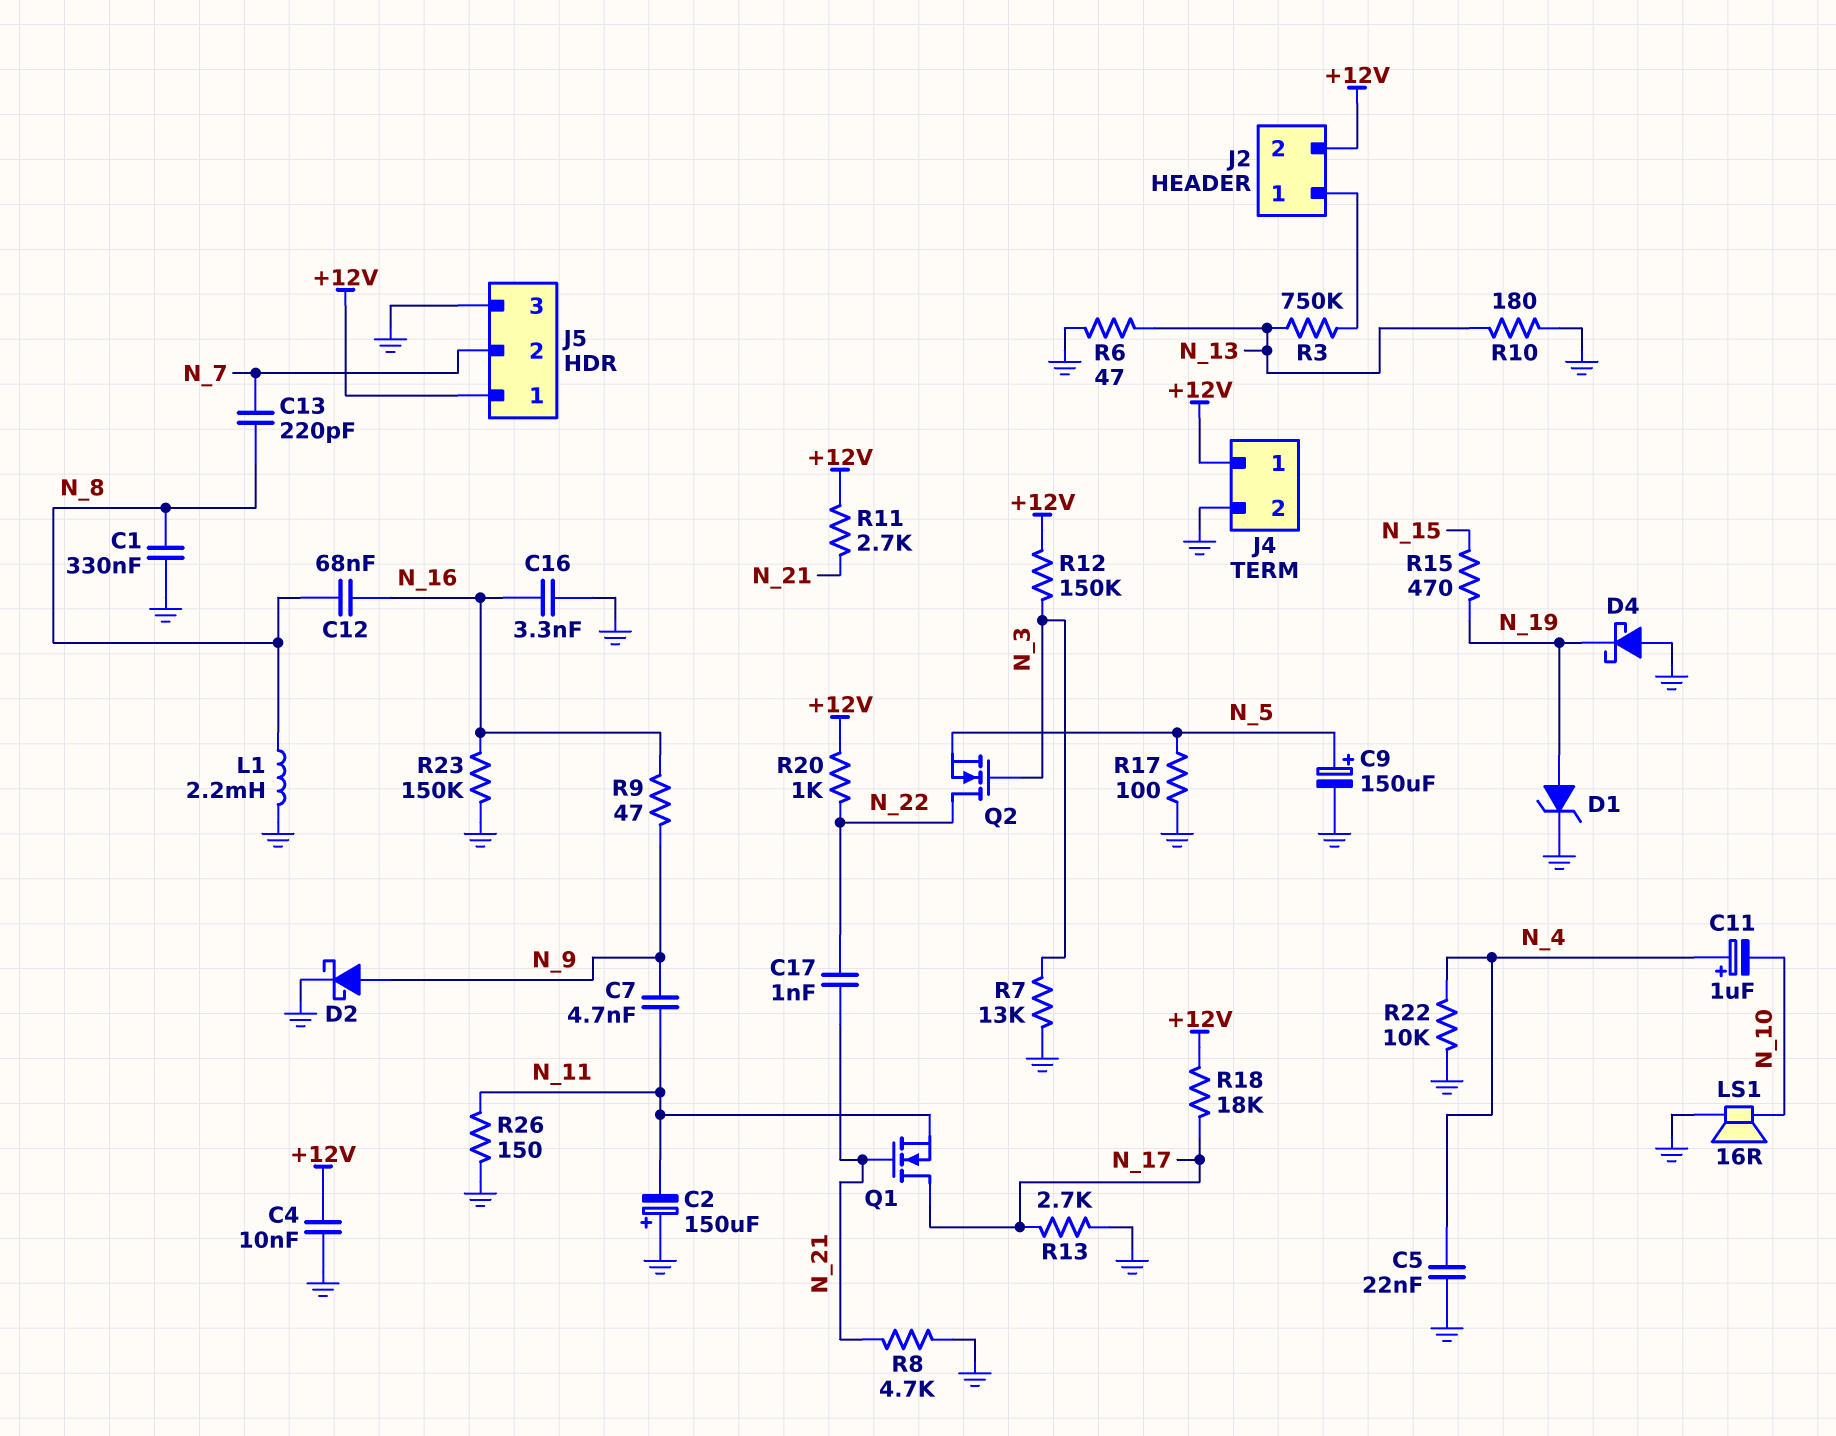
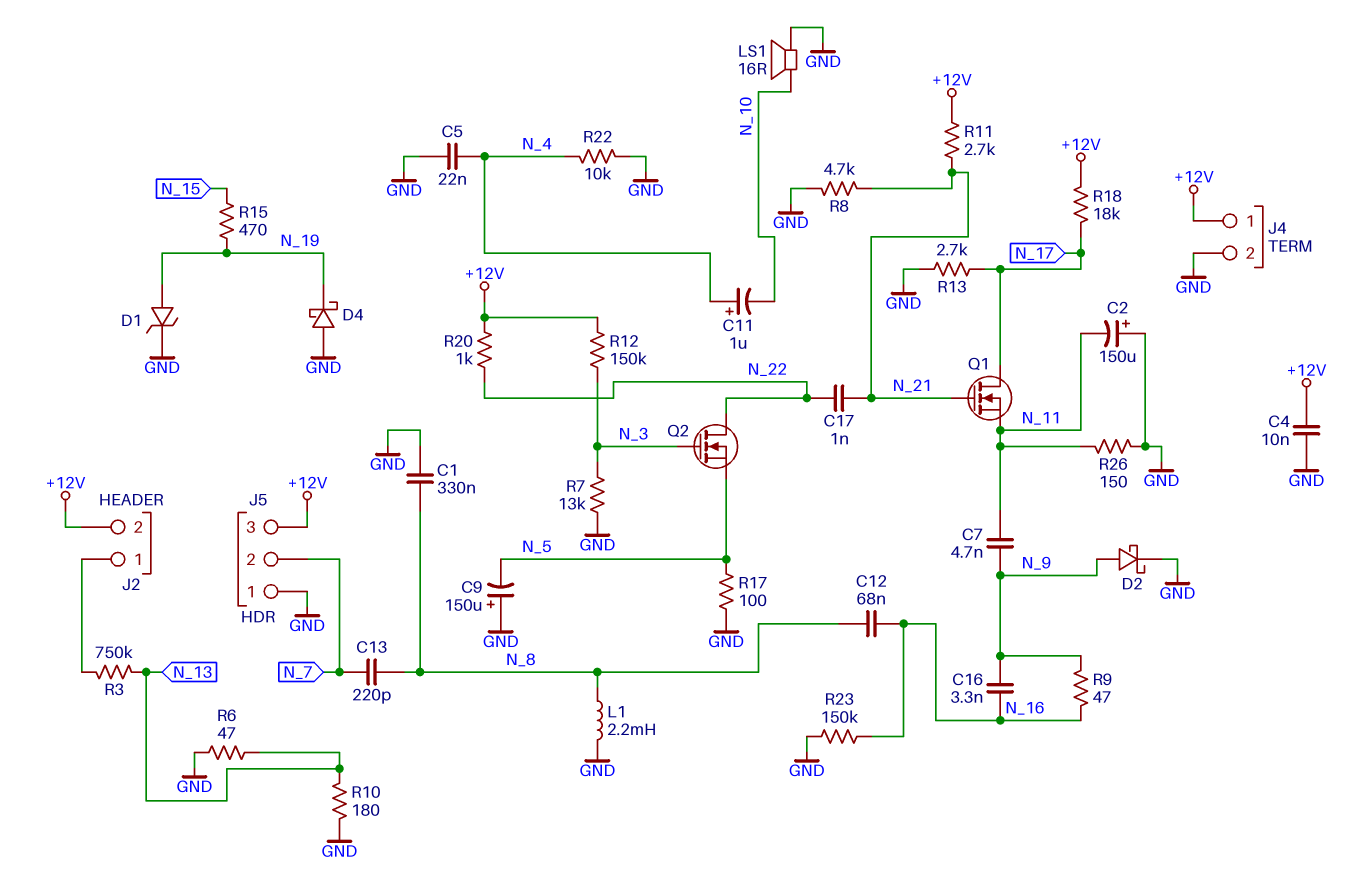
C9: 150uF (plus N_5, minus GND) -> 150uF (plus GND, minus N_5)
C16: 3.3nF (GND, N_16) -> 3.3nF (N_9, N_16)
J5 pin 1: +12V -> GND
J5 pin 3: GND -> +12V

